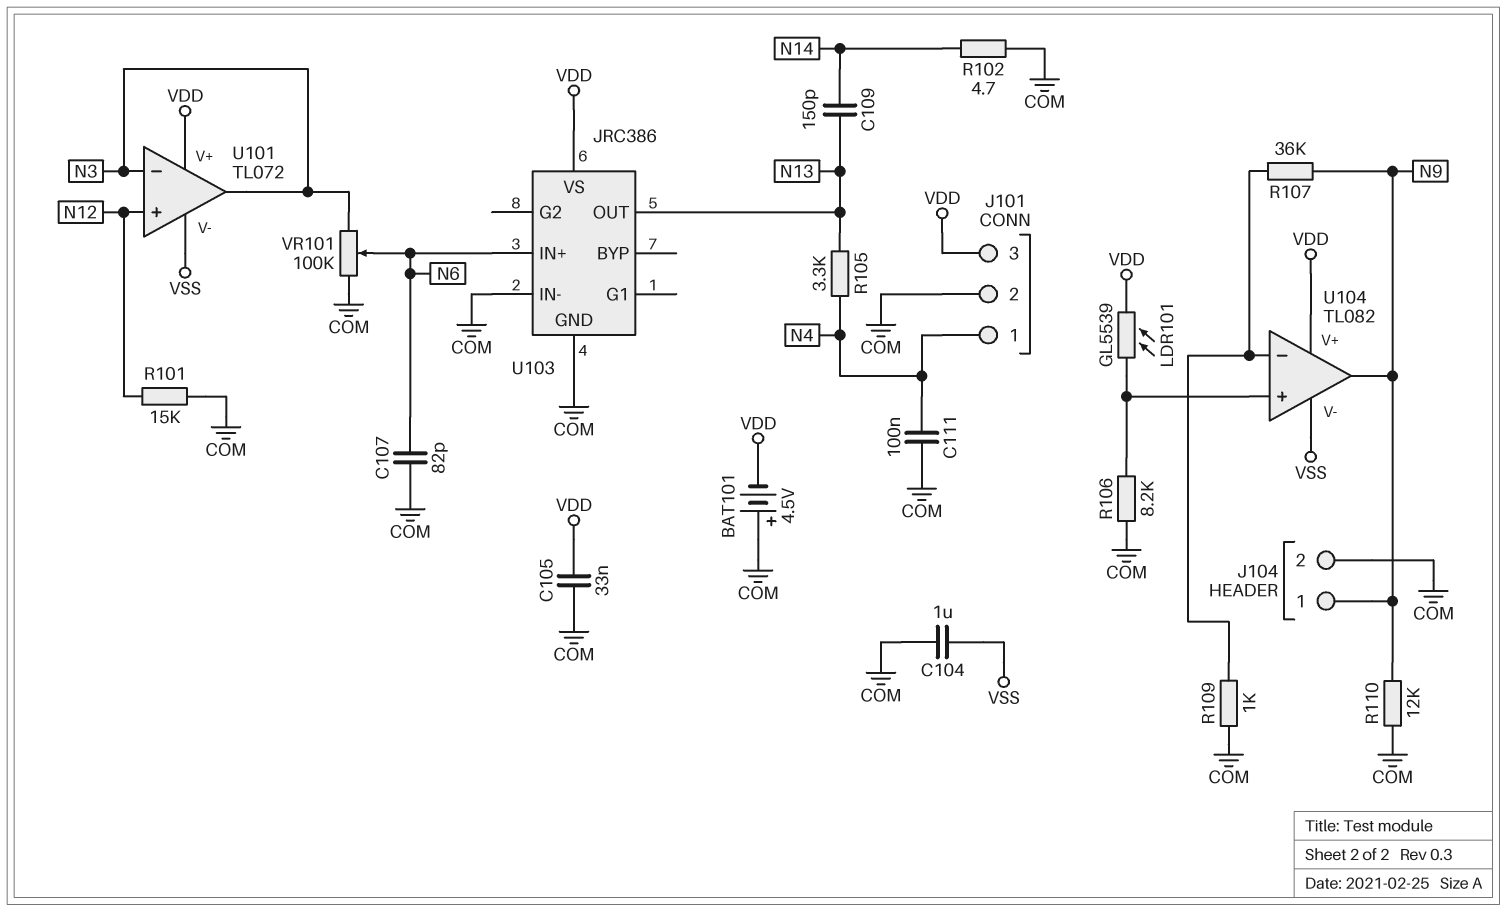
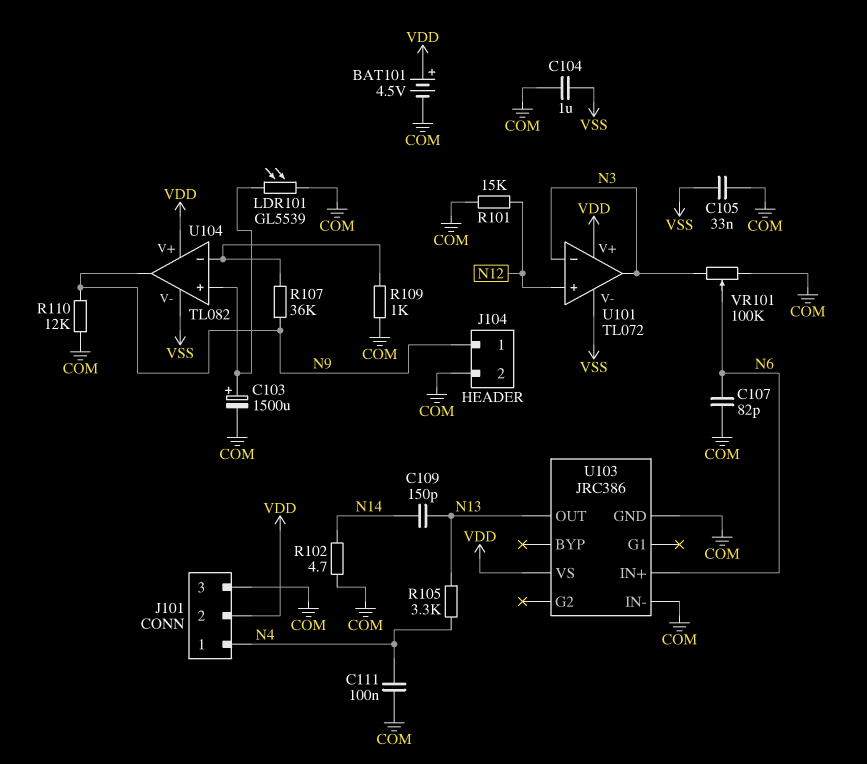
BAT101: 4.5V (plus COM, minus VDD) -> 4.5V (plus VDD, minus COM)
C103: none -> 1500uF (plus U104/in+, minus COM)
C105: 33nF (COM, VDD) -> 33nF (COM, VSS)
J101 pin 2: COM -> VDD
J101 pin 3: VDD -> COM
LDR101: GL5539 (U104/in+, VDD) -> GL5539 (COM, U104/in+)
R106: 8.2k (COM, U104/in+) -> none

